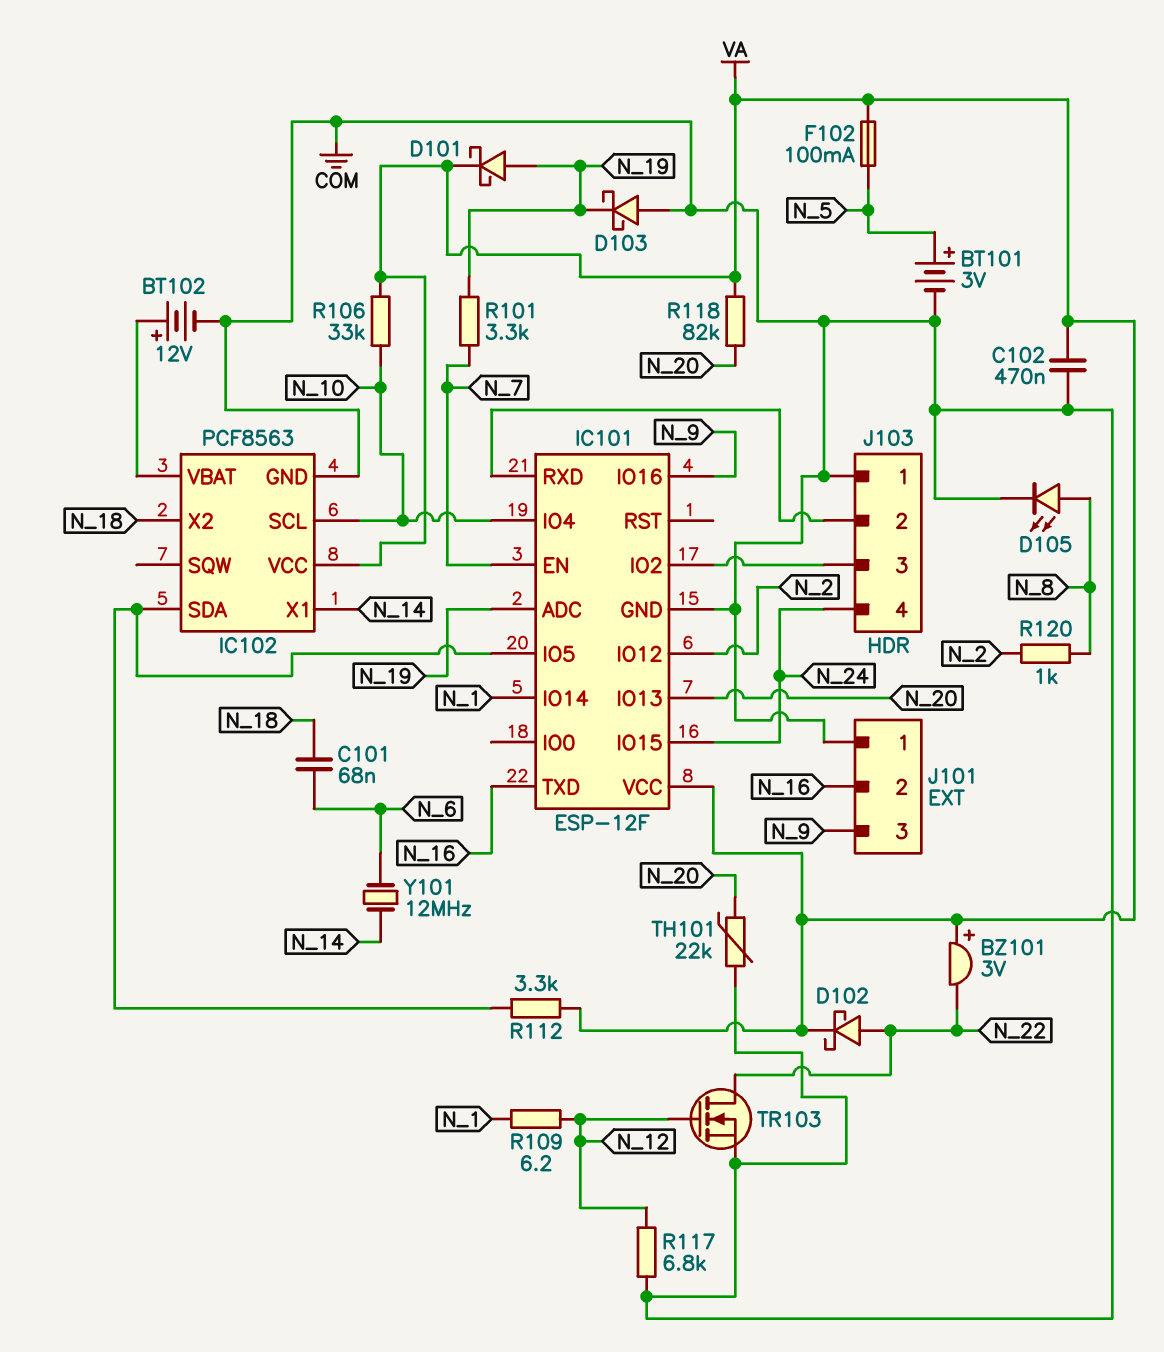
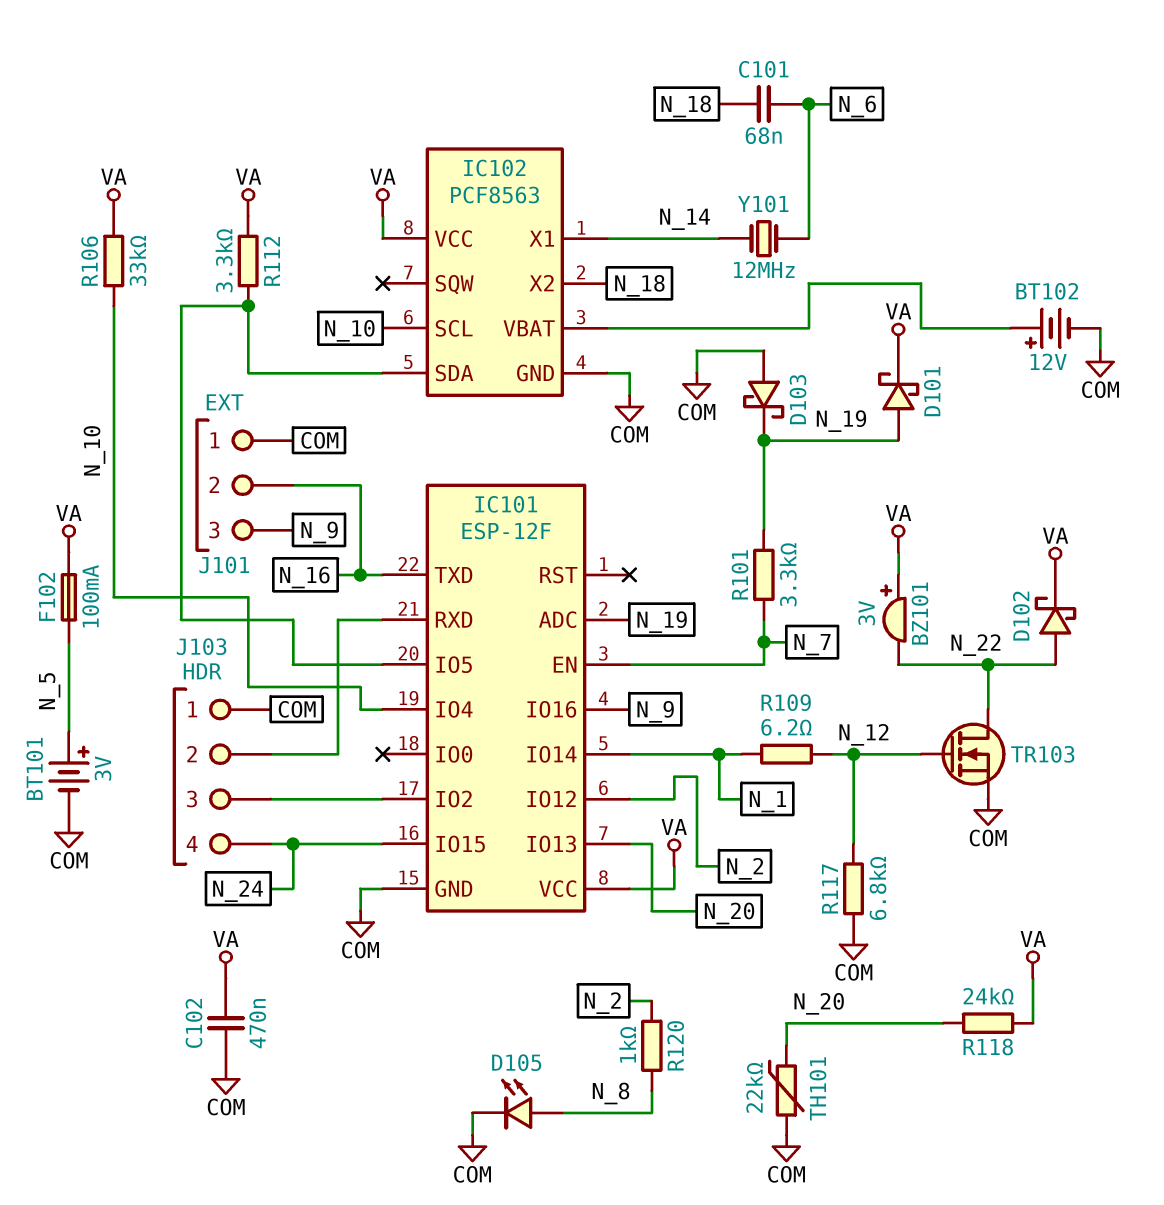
R118: 82k (N_20, VA) -> 24k (N_20, VA)

